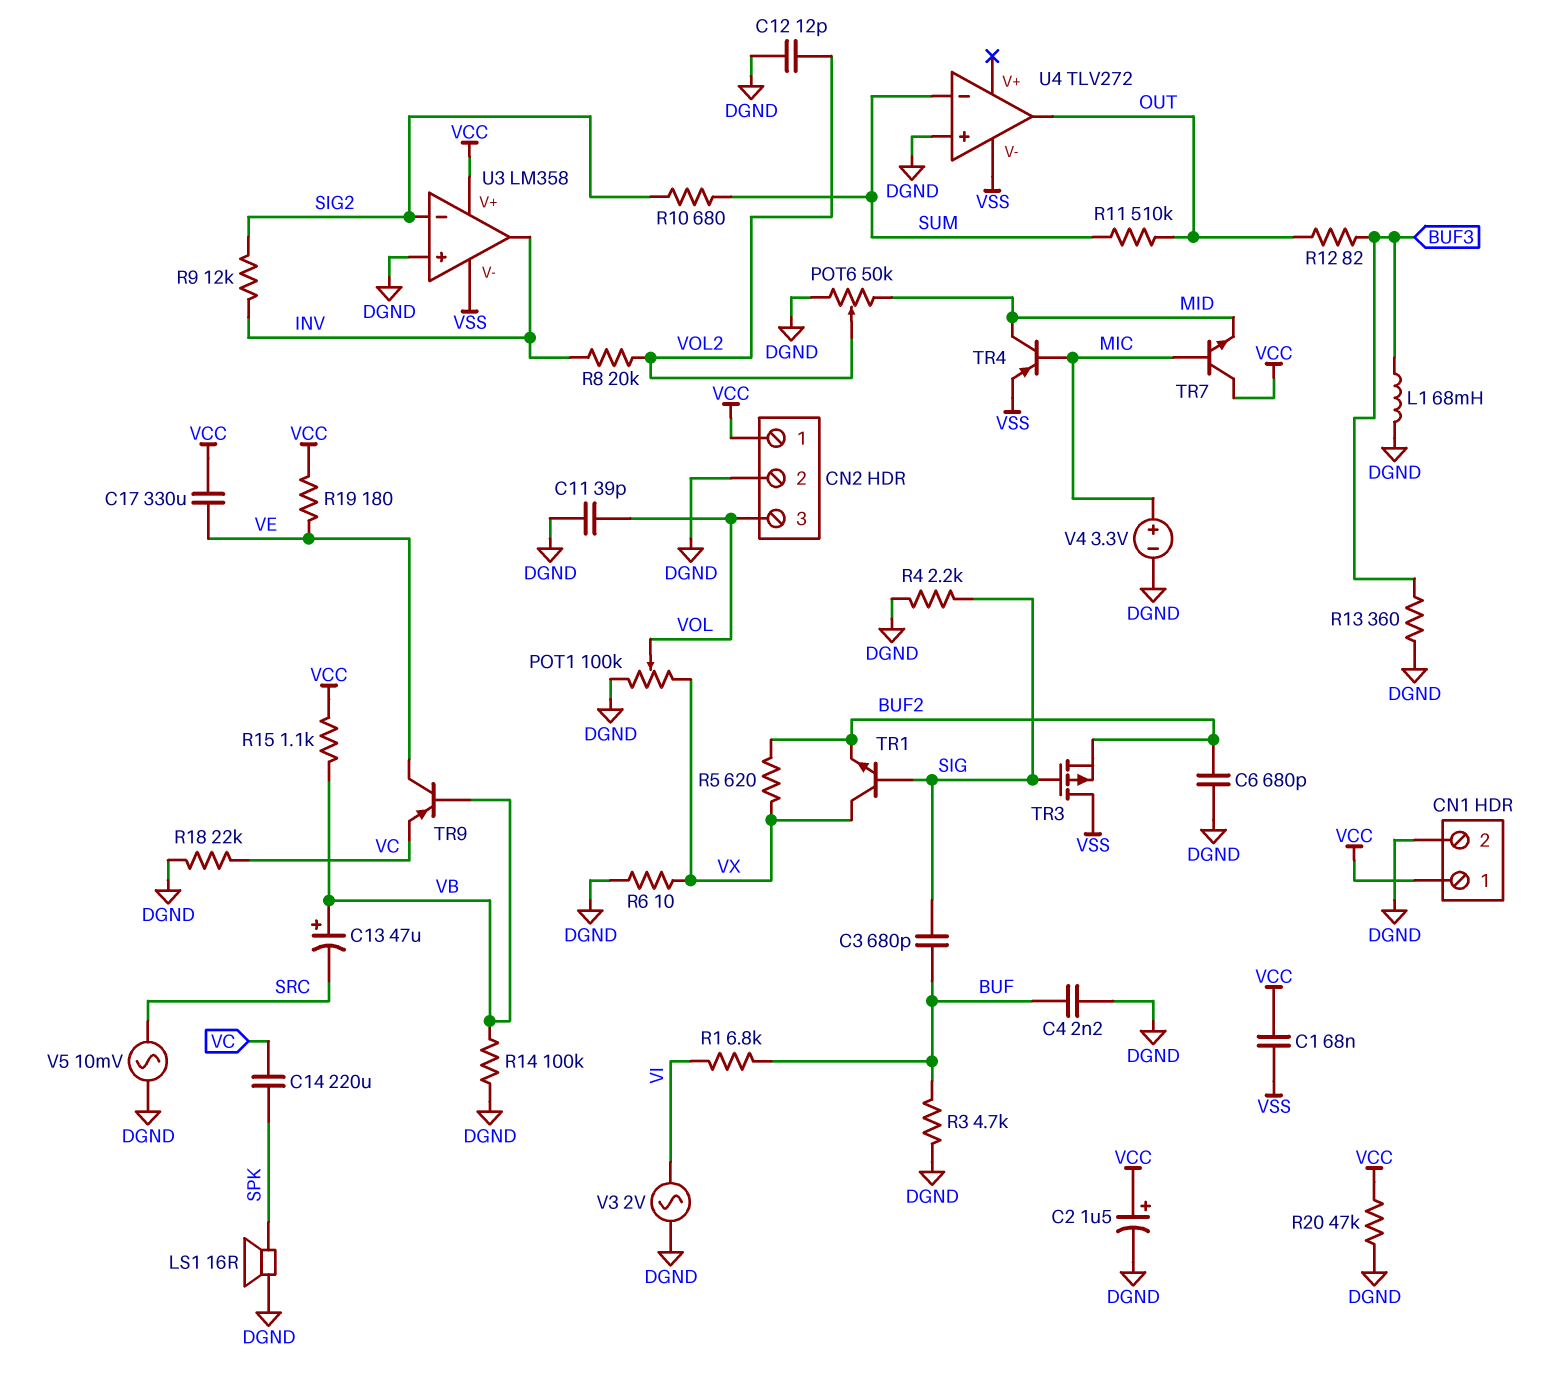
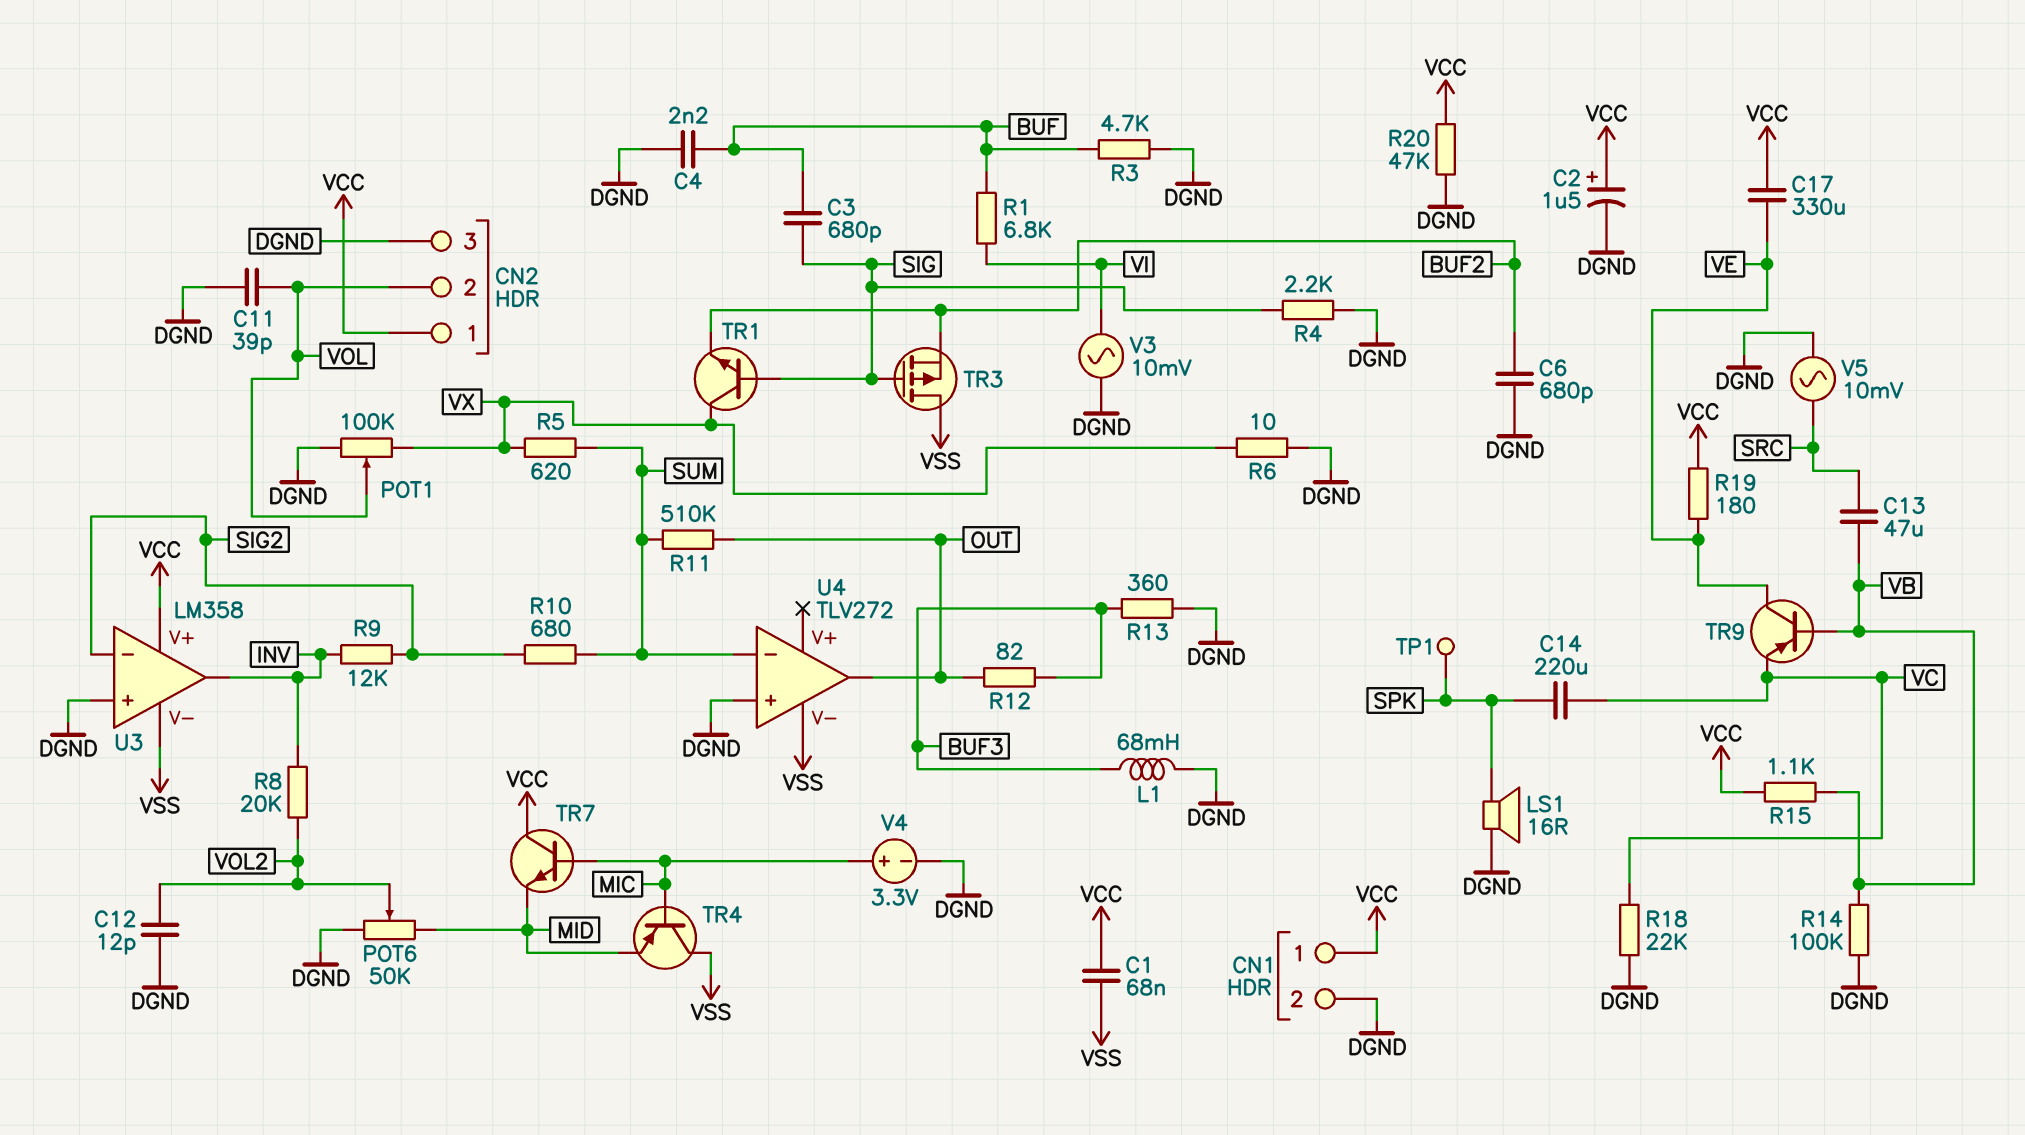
C13: 47uF (plus VB, minus SRC) -> 47uF (SRC, VB)
CN2 pin 2: DGND -> VOL
CN2 pin 3: VOL -> DGND
R5: 620 (BUF2, VX) -> 620 (SUM, VX)
TP1: none -> test point (SPK)
TR4: PNP (B MIC, C MID, E VSS) -> PNP (B MIC, C VSS, E MID)
V3: AC 2V (DGND, VI) -> AC 10mV (DGND, VI)

